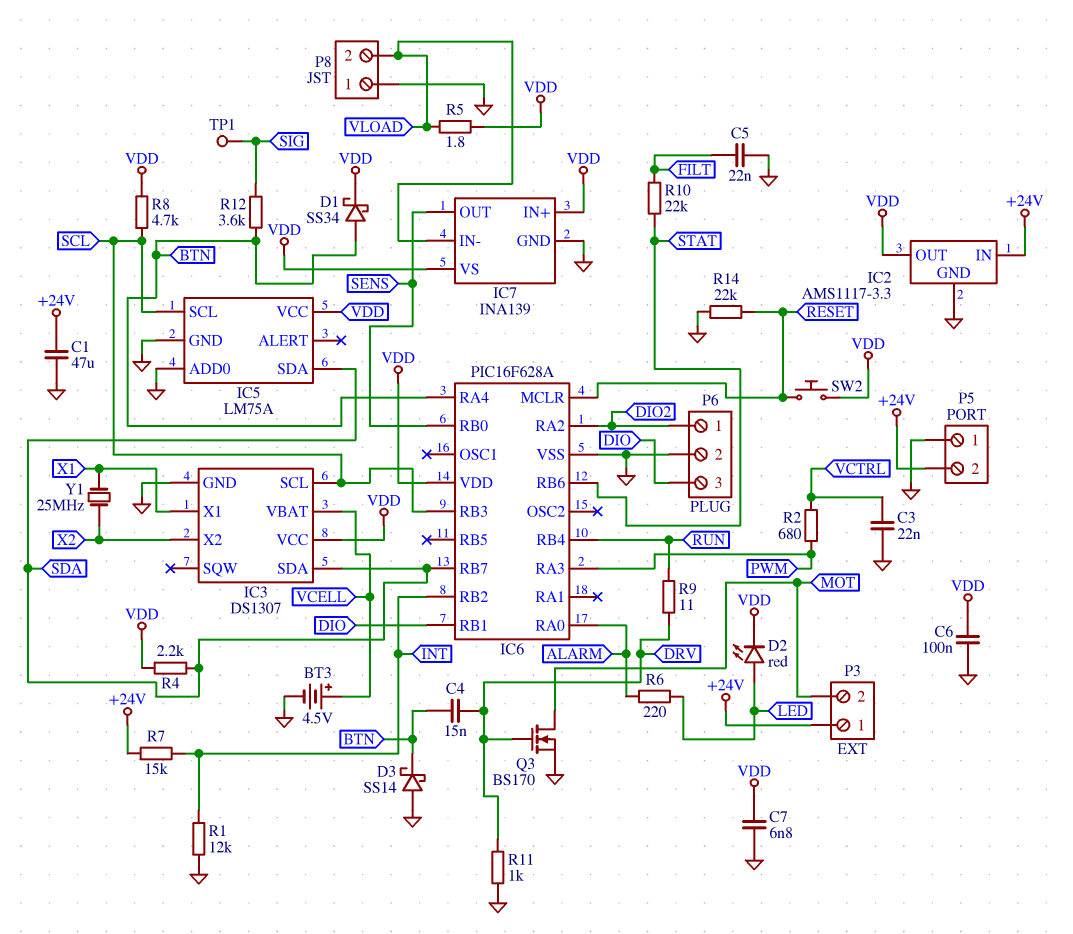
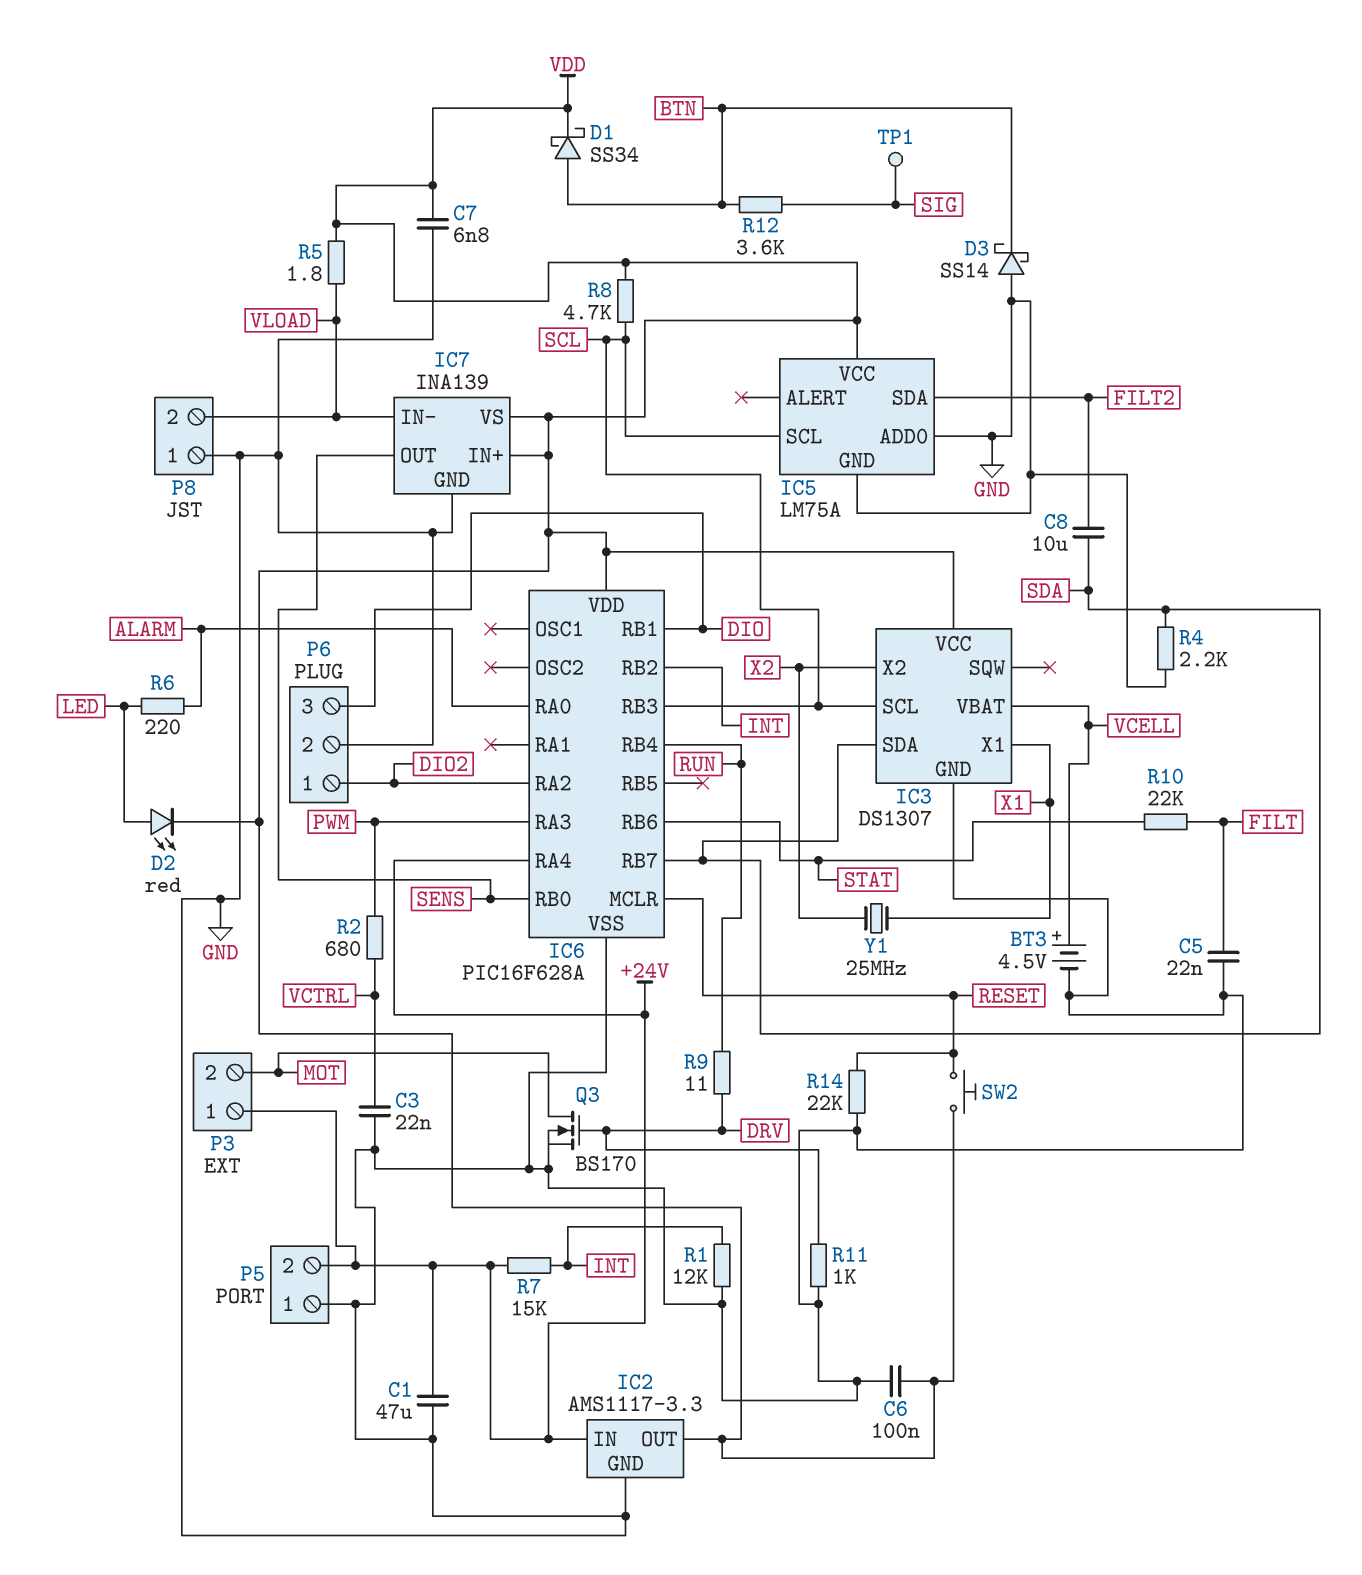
C4: 15nF (BTN, DRV) -> none
C8: none -> 10uF (FILT2, SDA)
IC5 pin SDA: SDA -> FILT2
IC6 pin RA4: BTN -> +24V
R4: 2.2k (SDA, VDD) -> 2.2k (GND, SDA)

